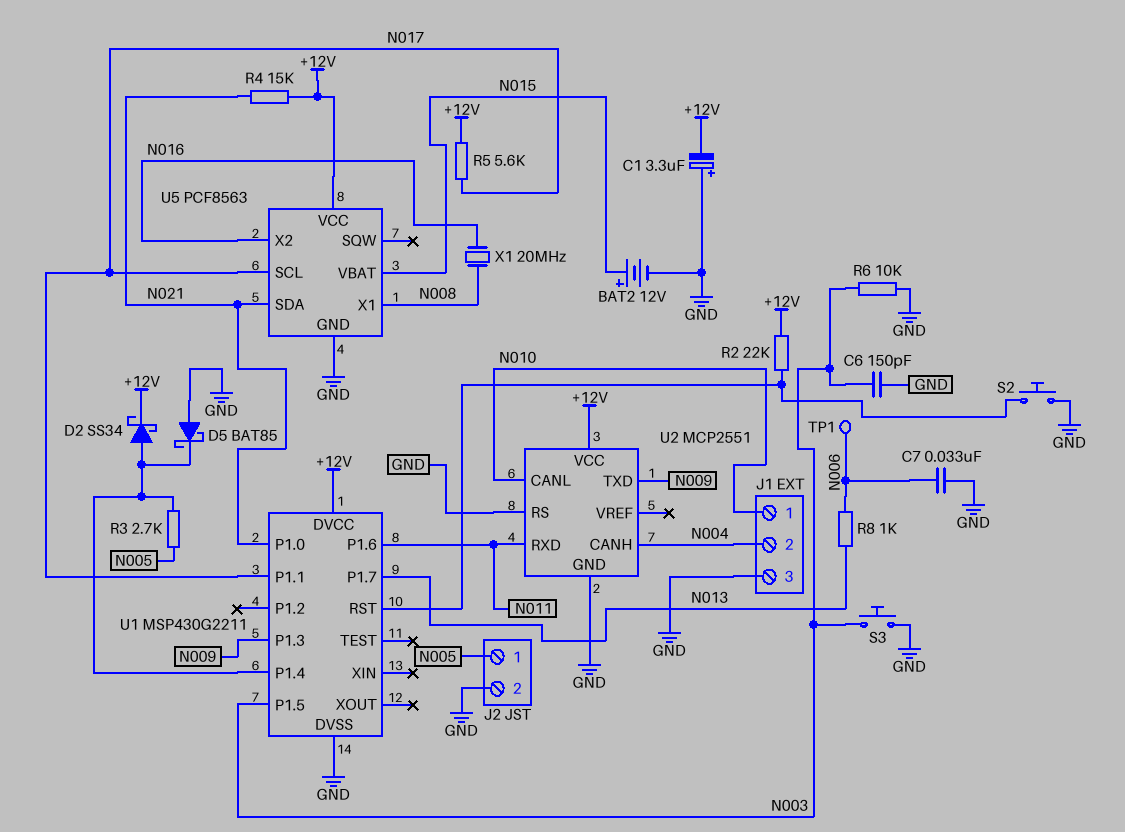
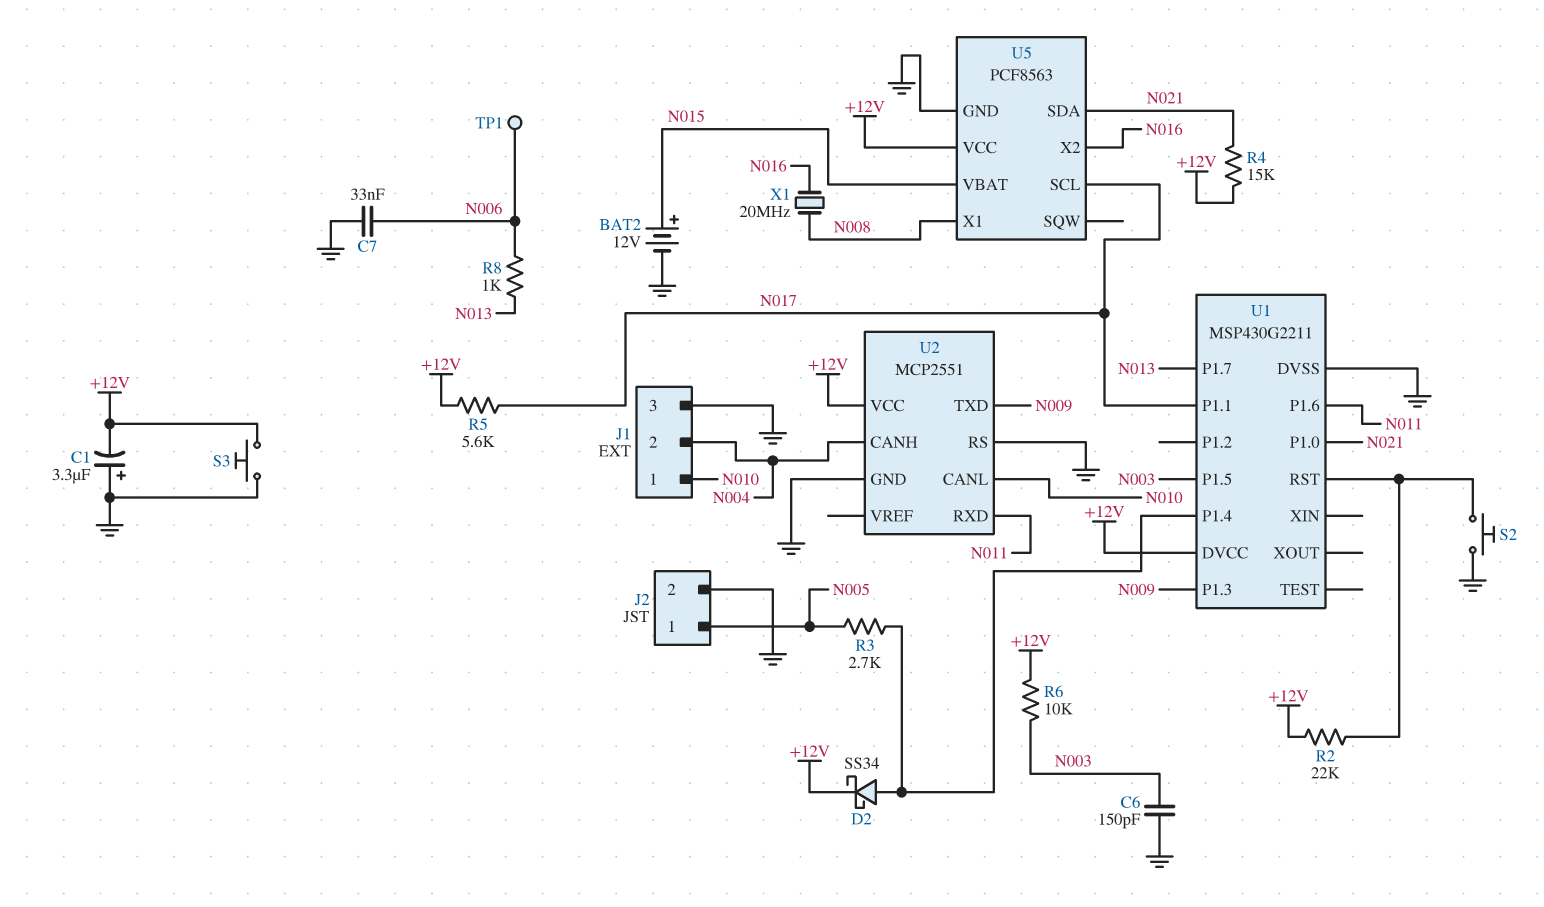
D5: schottky BAT85 (A GND, K U1/P1.4) -> none
R6: 10k (GND, N003) -> 10k (+12V, N003)
S3: button (GND, N003) -> button (+12V, GND)

